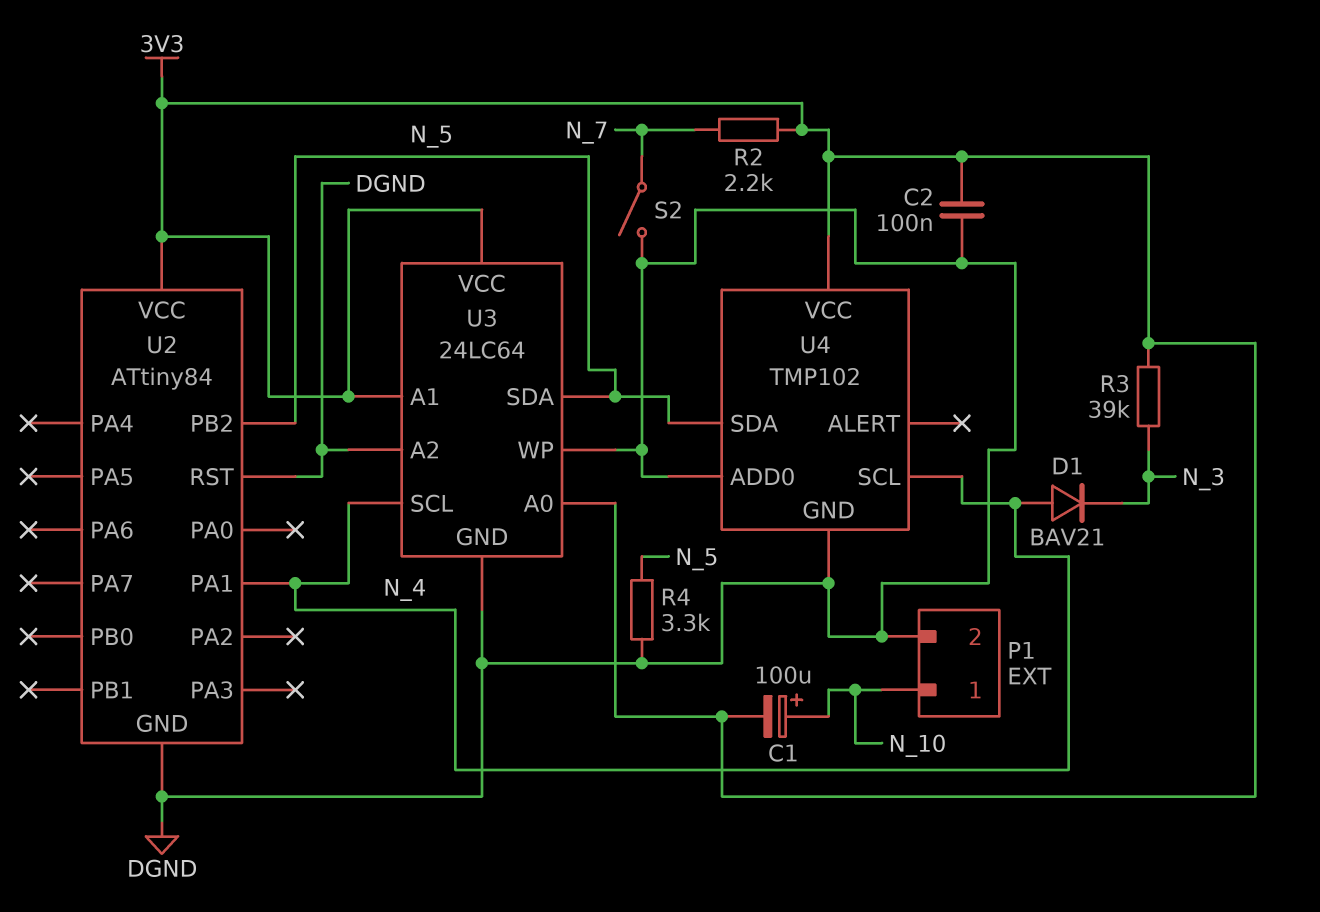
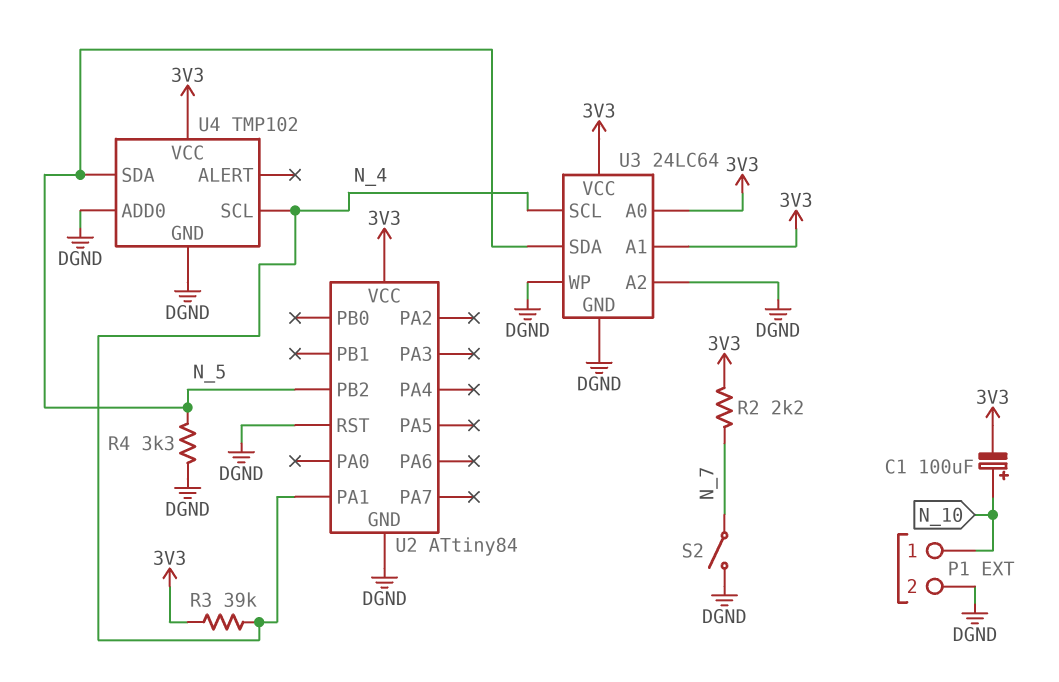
C2: 100nF (3V3, DGND) -> none
D1: diode BAV21 (A N_4, K N_3) -> none
R3: 39k (3V3, N_3) -> 39k (3V3, N_4)

